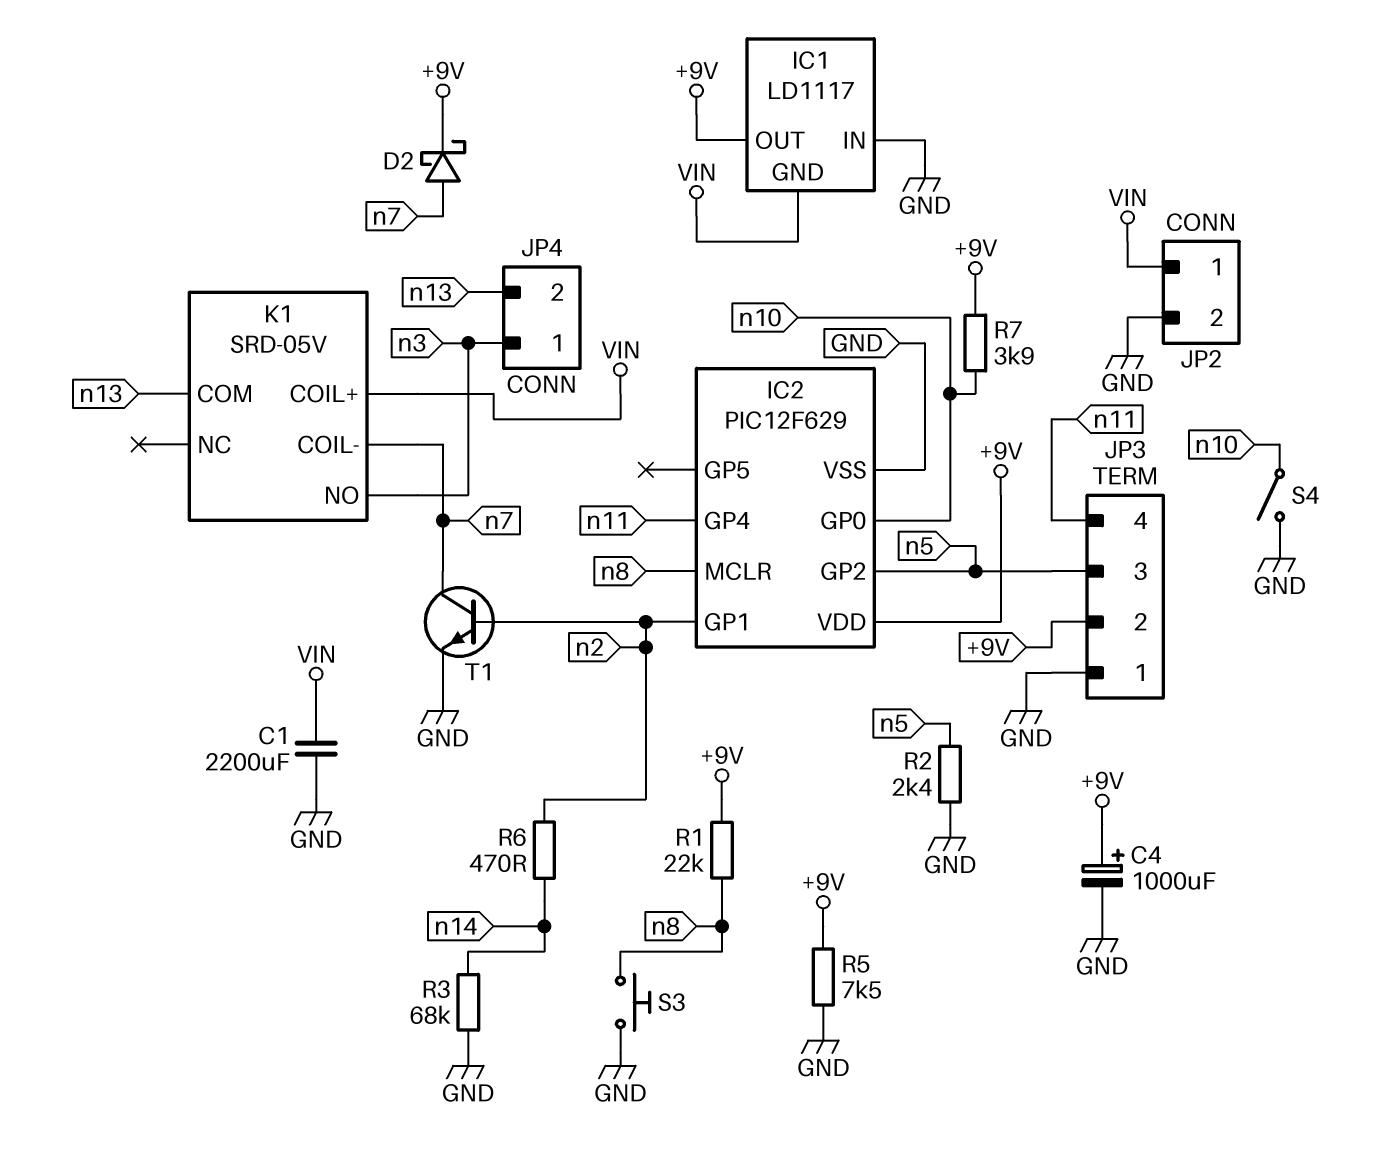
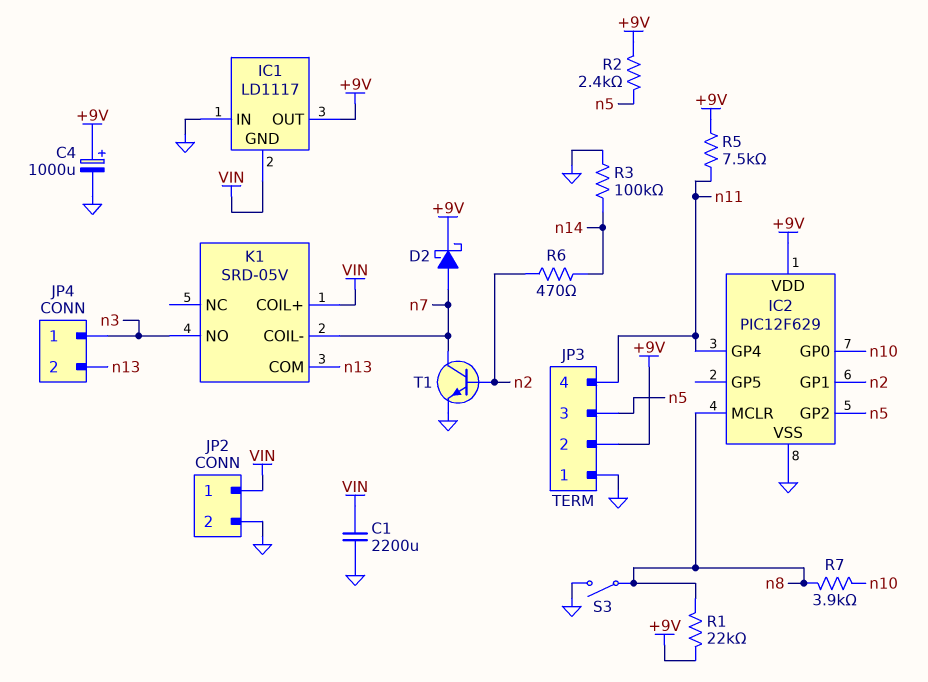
R2: 2.4k (GND, n5) -> 2.4k (+9V, n5)
R3: 68k (GND, n14) -> 100k (GND, n14)
R5: 7.5k (+9V, GND) -> 7.5k (+9V, n11)
R7: 3.9k (+9V, n10) -> 3.9k (n8, n10)
S3: button (GND, n8) -> switch (GND, n8)
S4: switch (GND, n10) -> none

